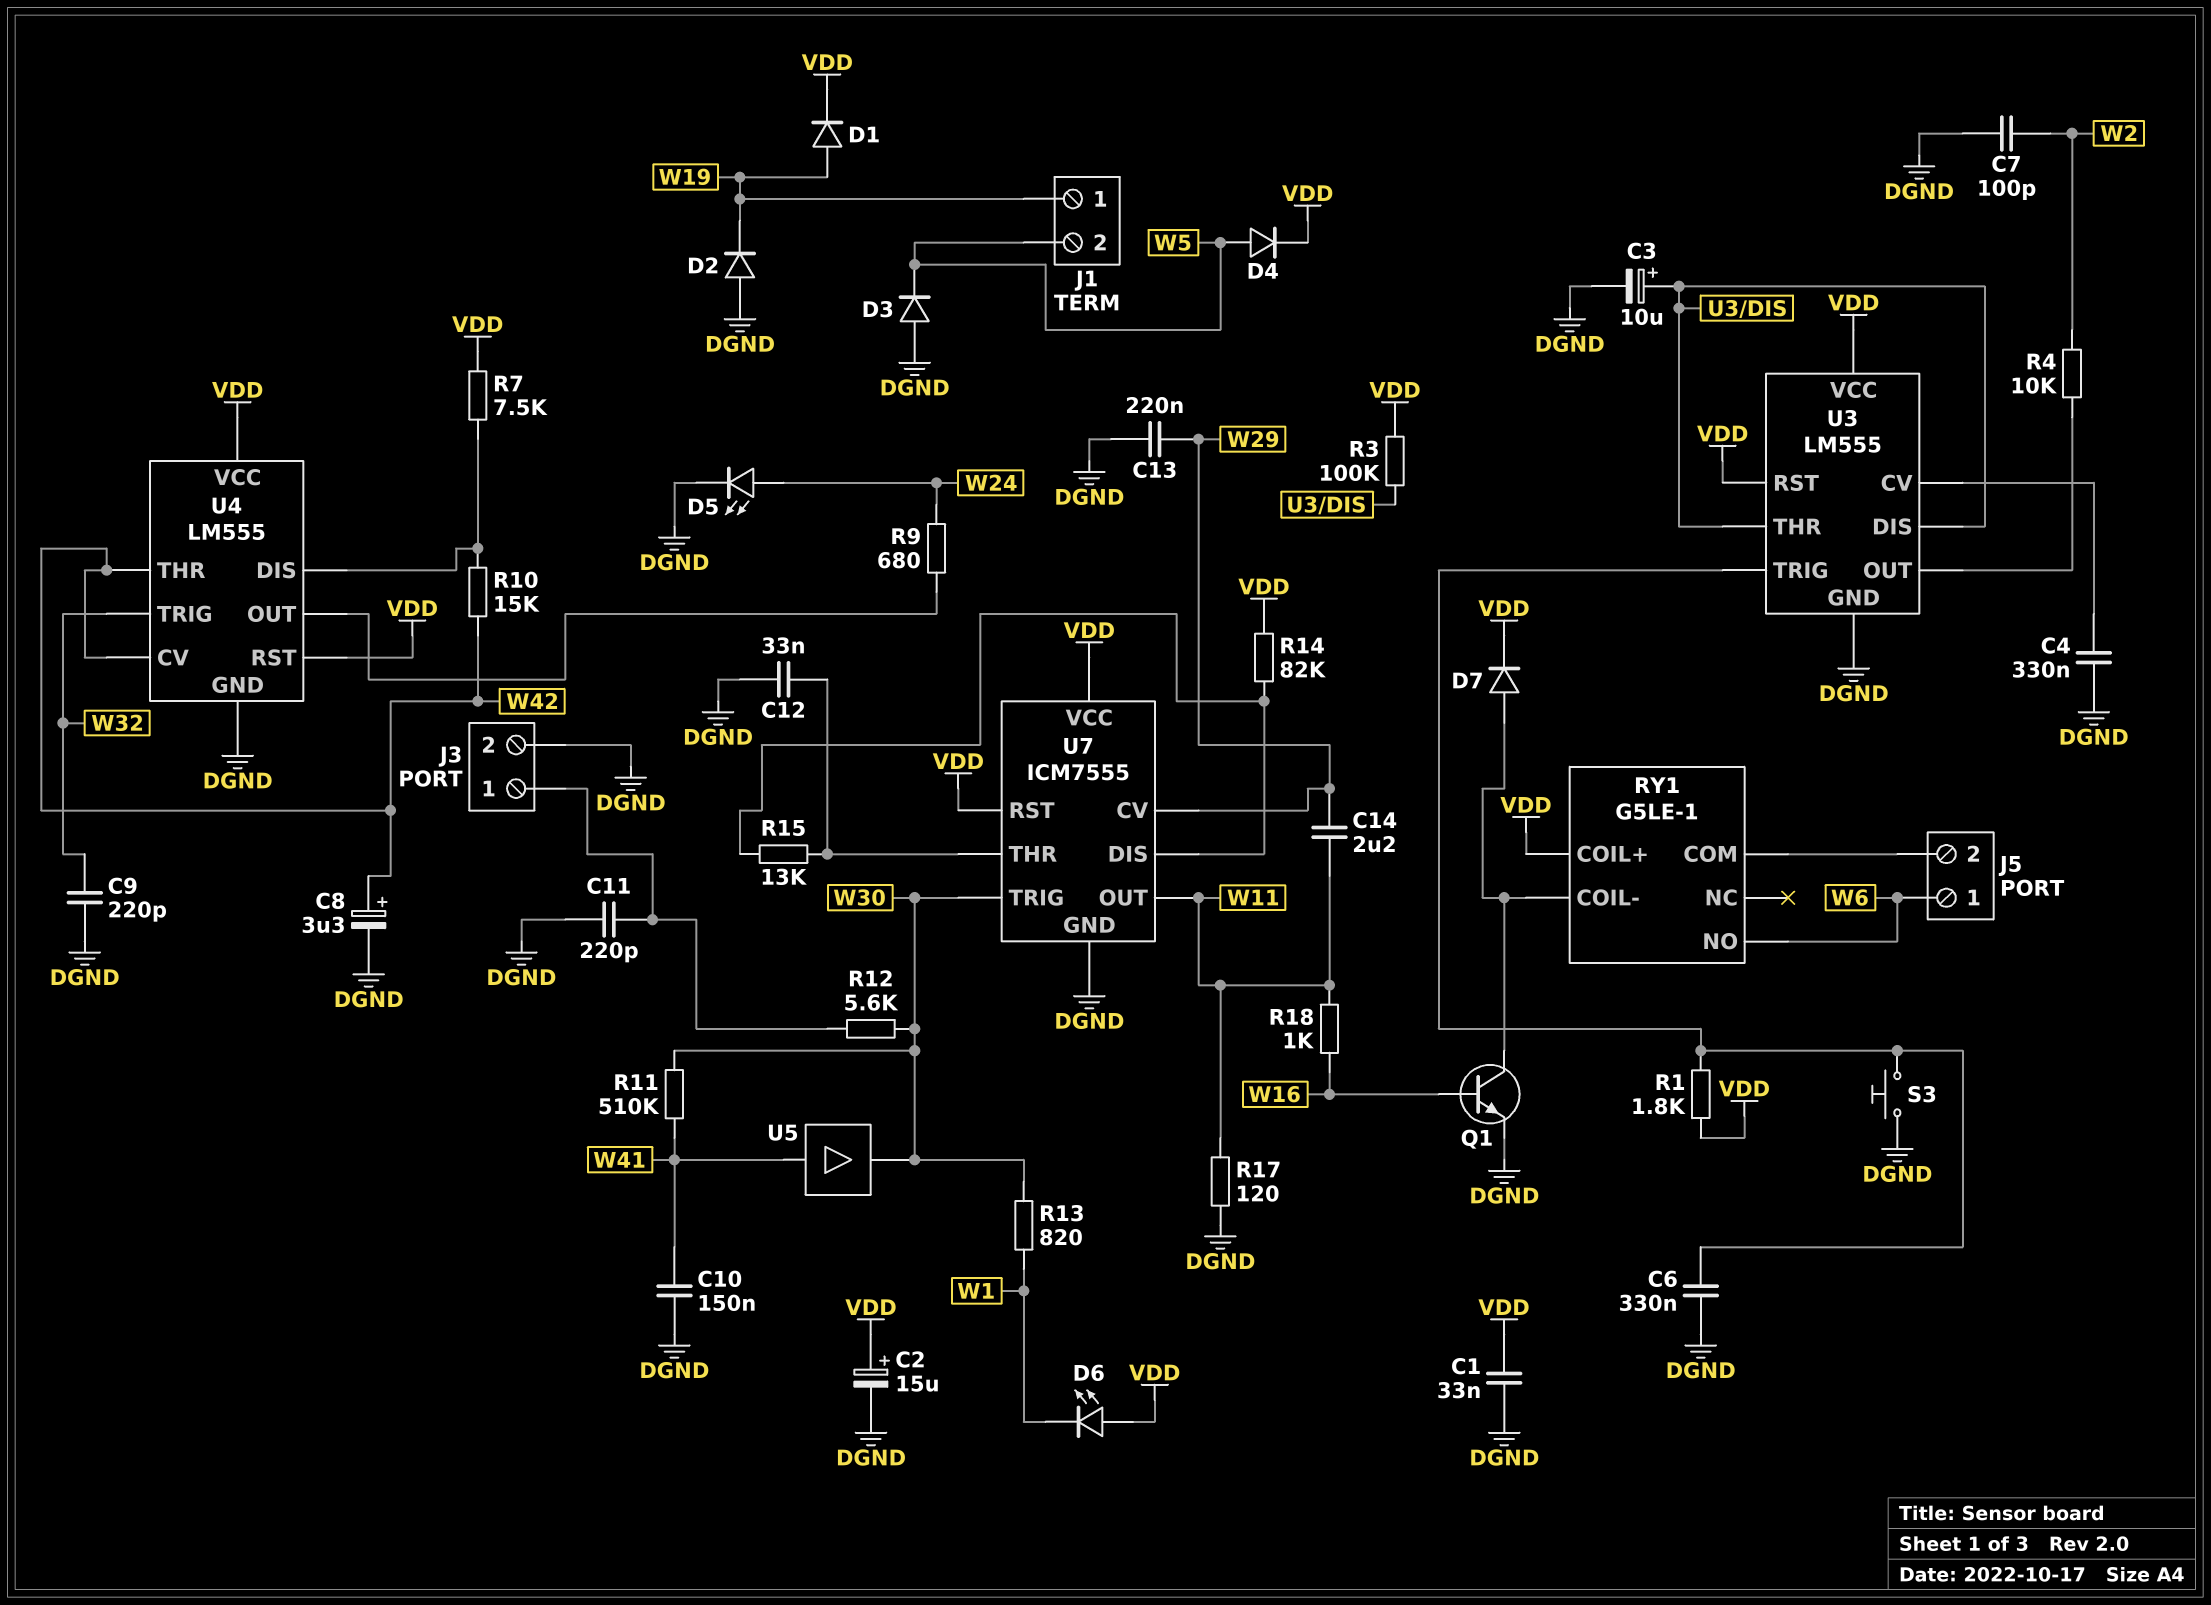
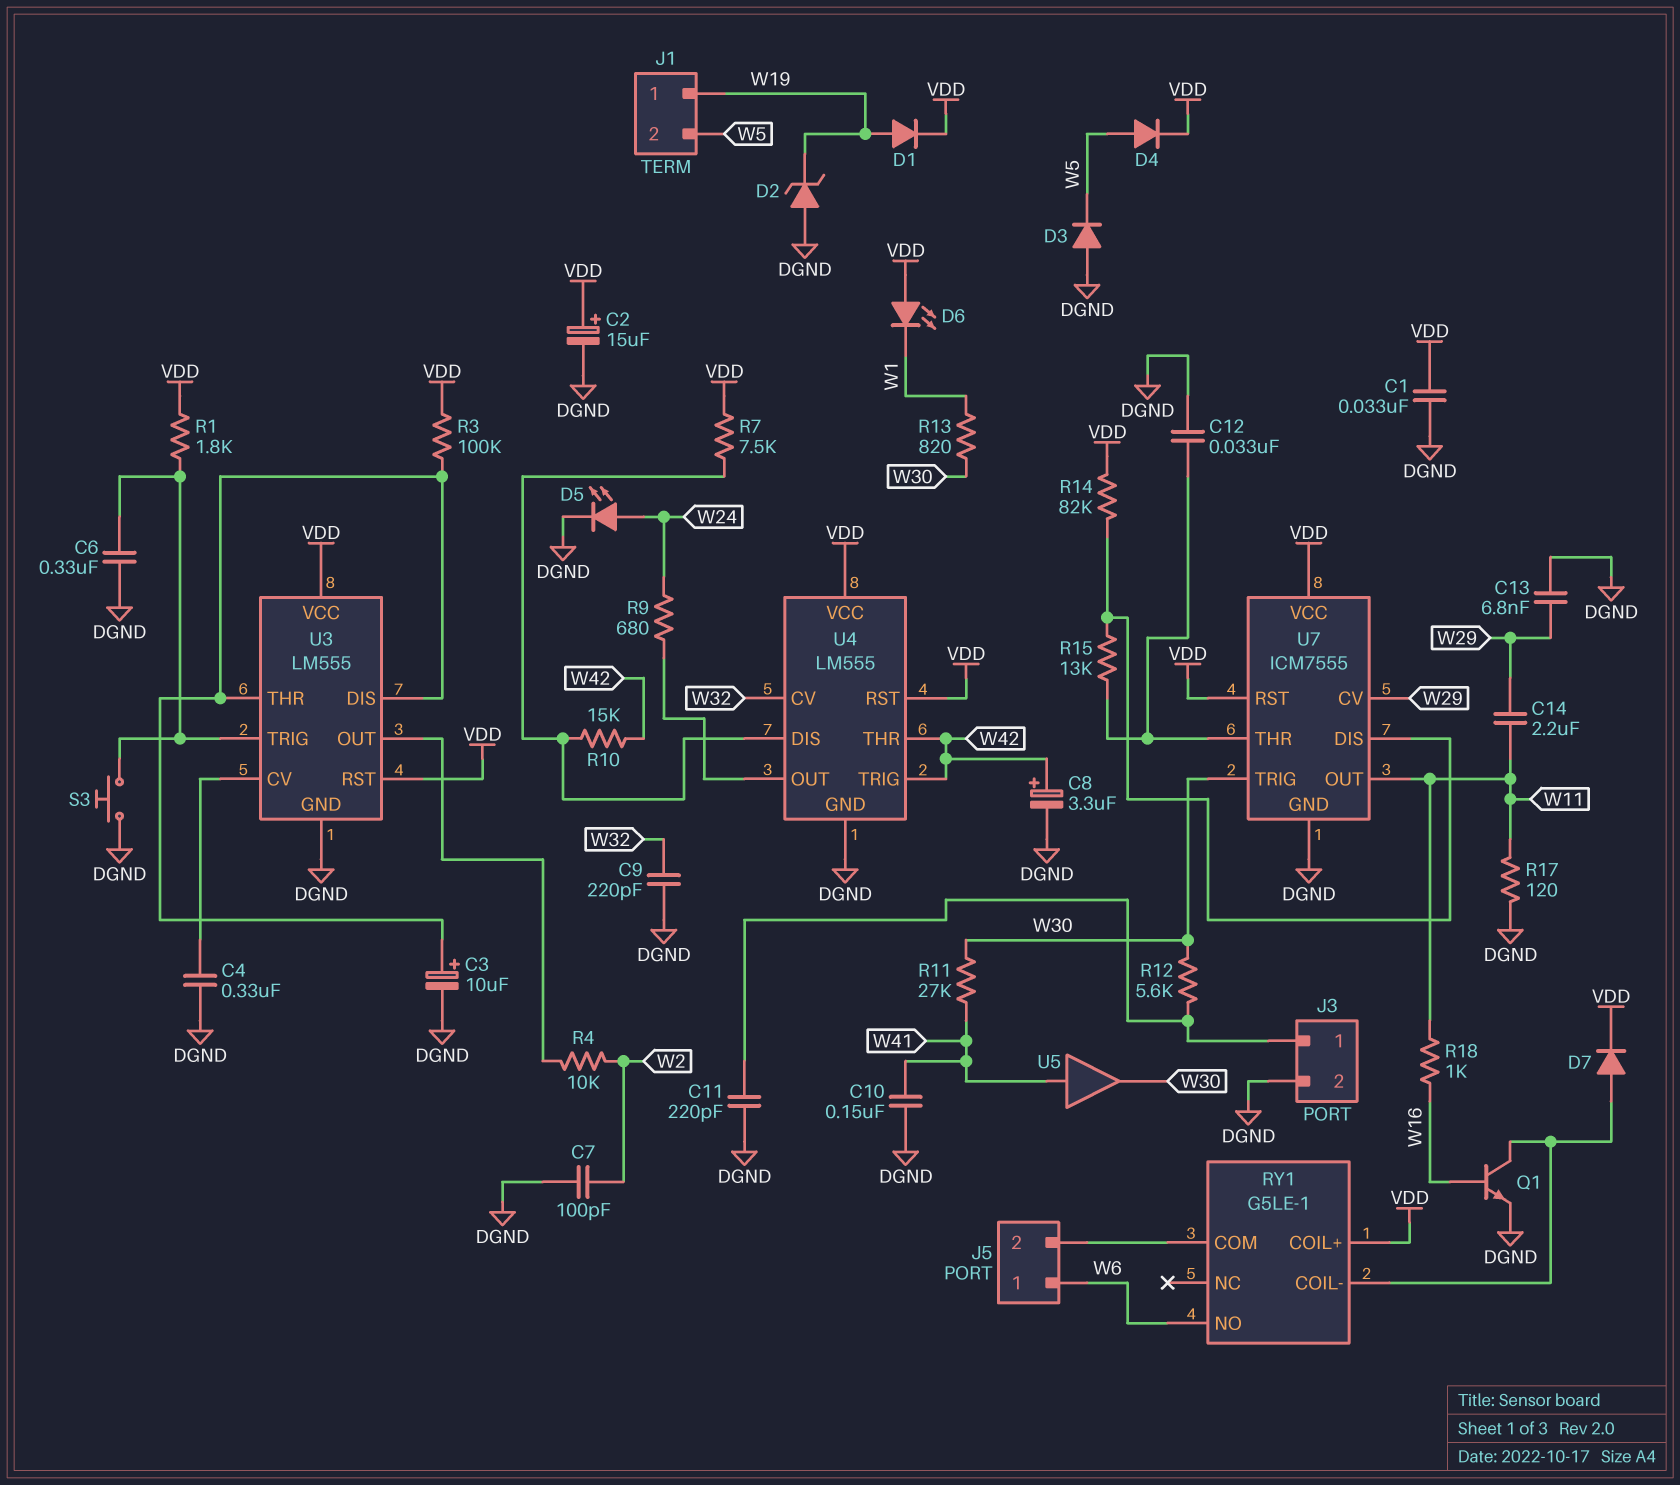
C13: 220nF (DGND, W29) -> 6.8nF (DGND, W29)
D2: diode (A DGND, K W19) -> zener (A DGND, K W19)
R11: 510k (W30, W41) -> 27k (W30, W41)
U4 pin CV: W42 -> W32
U4 pin TRIG: W32 -> W42

